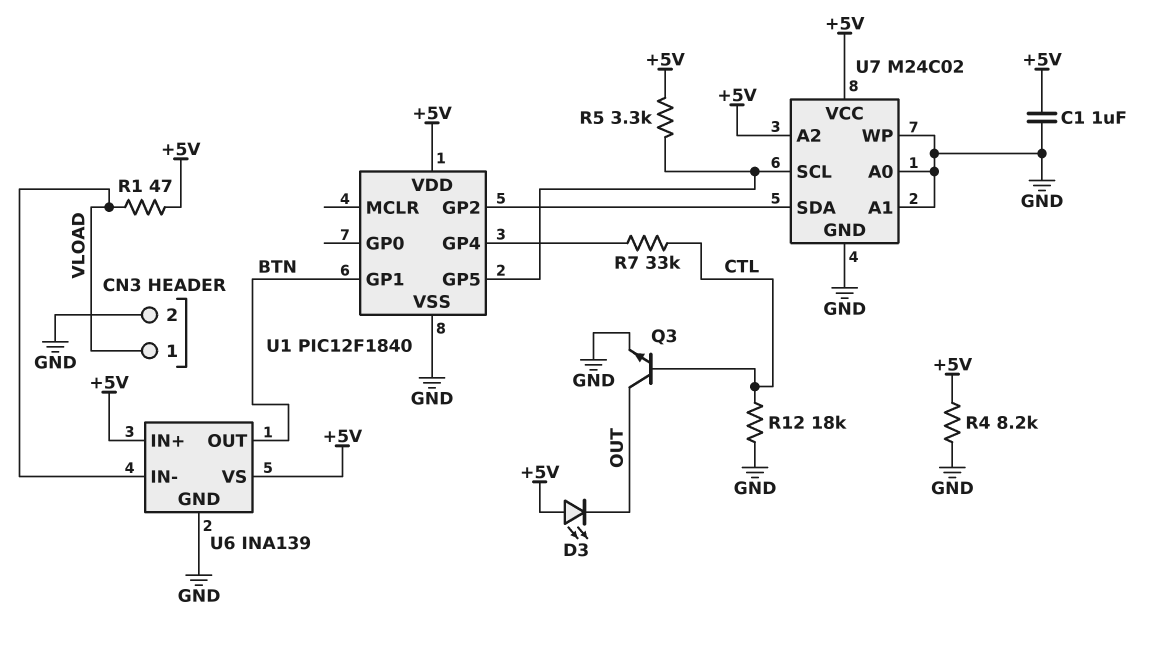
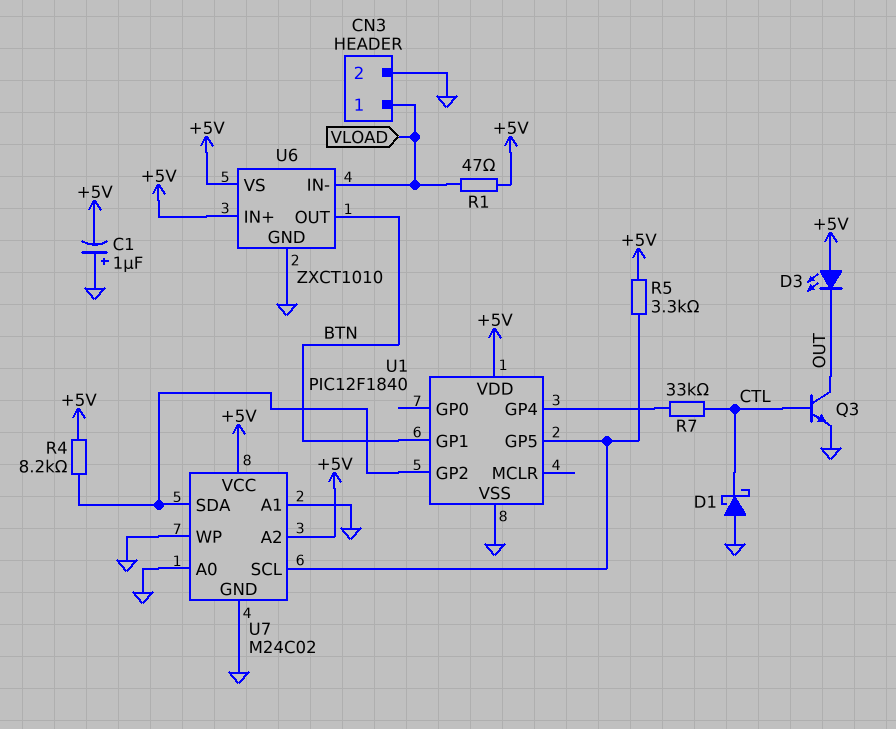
C1: 1uF (+5V, GND) -> 1uF (plus GND, minus +5V)
D1: none -> schottky (A GND, K CTL)
R4: 8.2k (+5V, GND) -> 8.2k (+5V, U1/GP2)
R12: 18k (CTL, GND) -> none
U6: INA139 -> ZXCT1010

